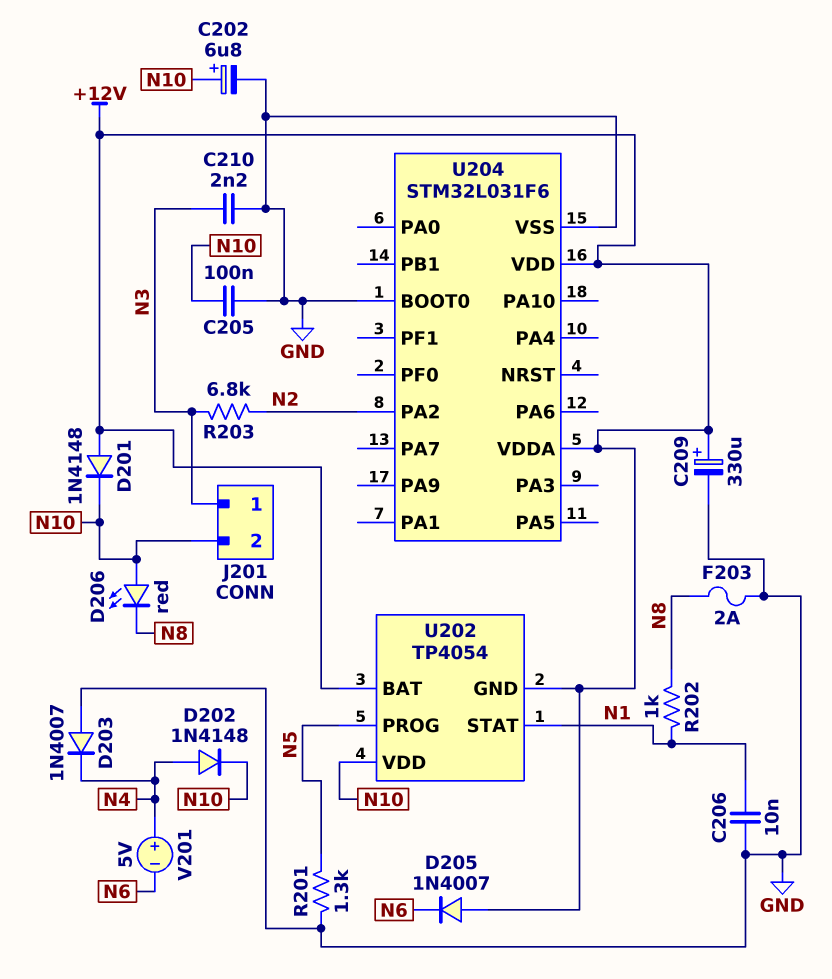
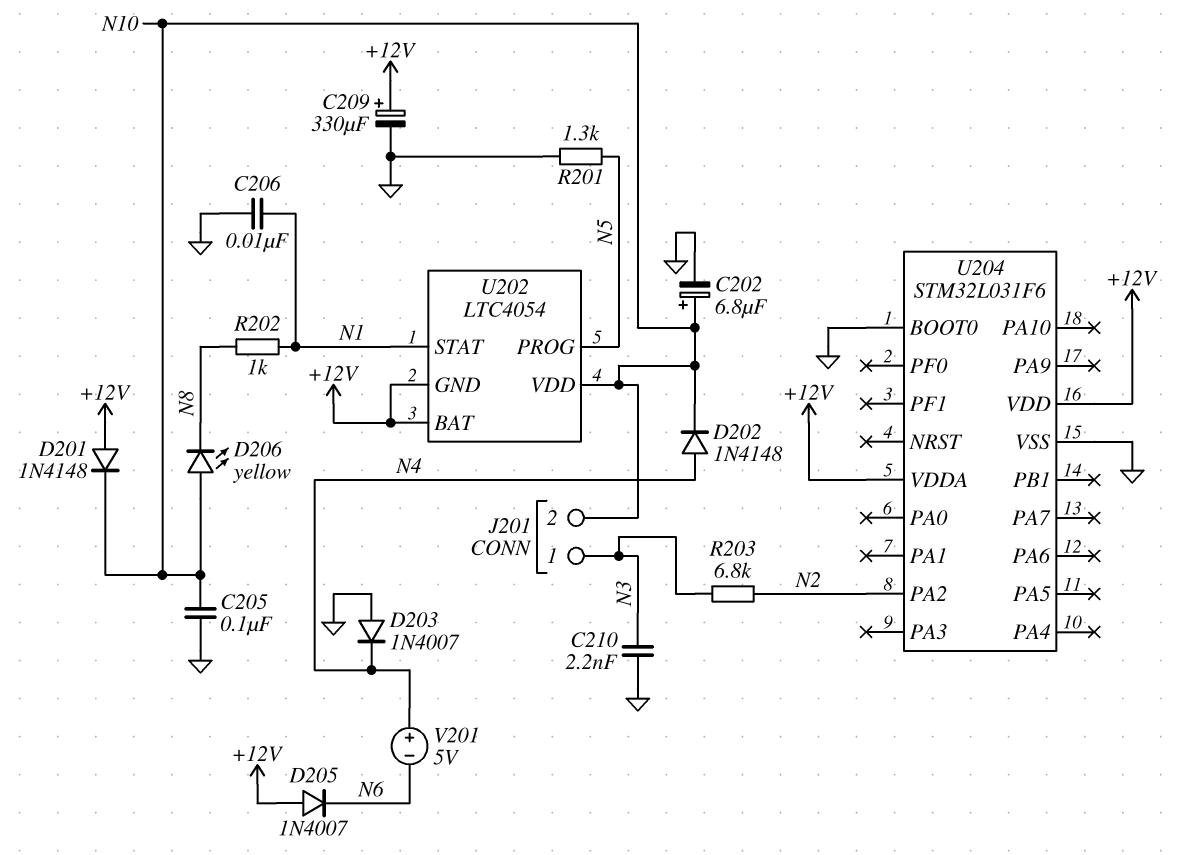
D206: LED red (A N10, K N8) -> LED yellow (A N10, K N8)
F203: 2A (GND, N8) -> none
U202: TP4054 -> LTC4054

